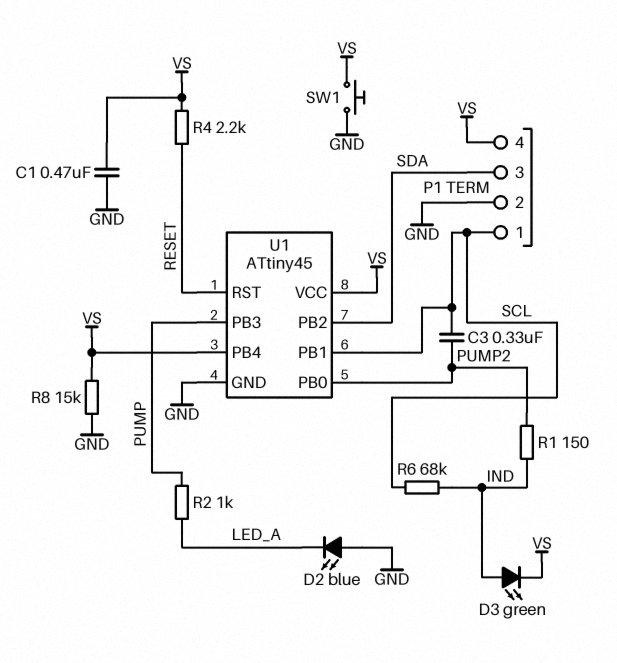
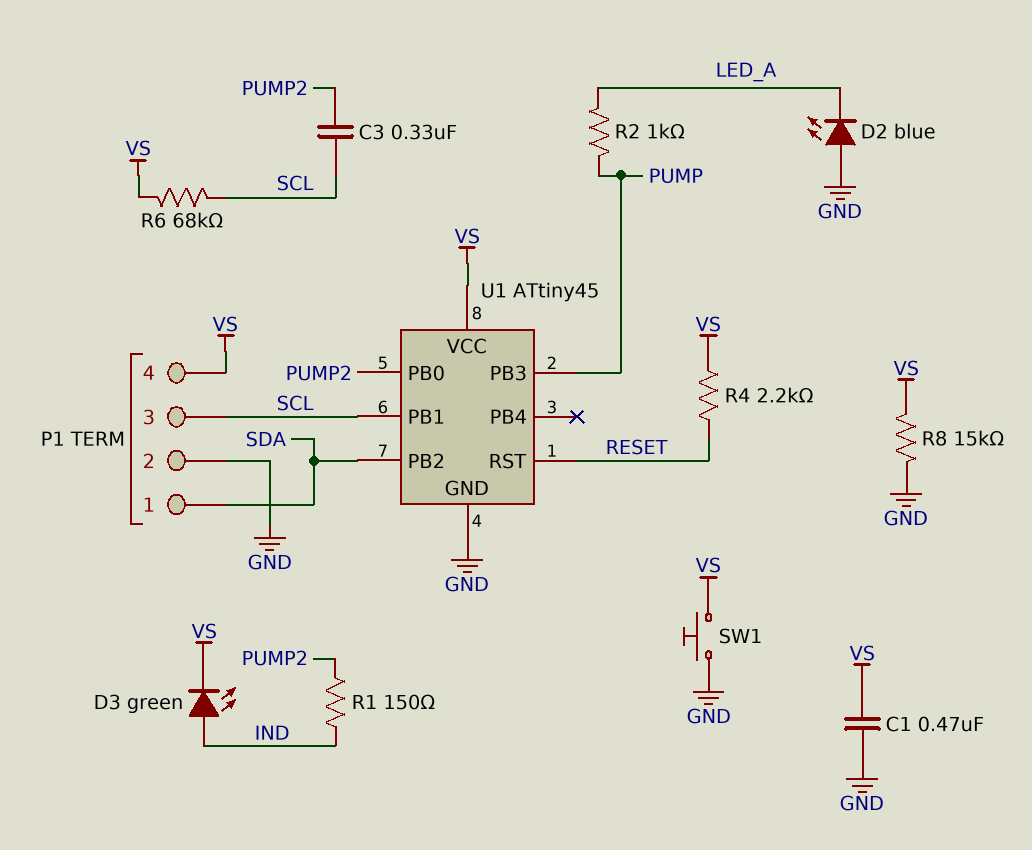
P1 pin 1: SCL -> SDA
P1 pin 3: SDA -> SCL
R6: 68k (IND, SCL) -> 68k (SCL, VS)
U1 pin PB4: VS -> none

